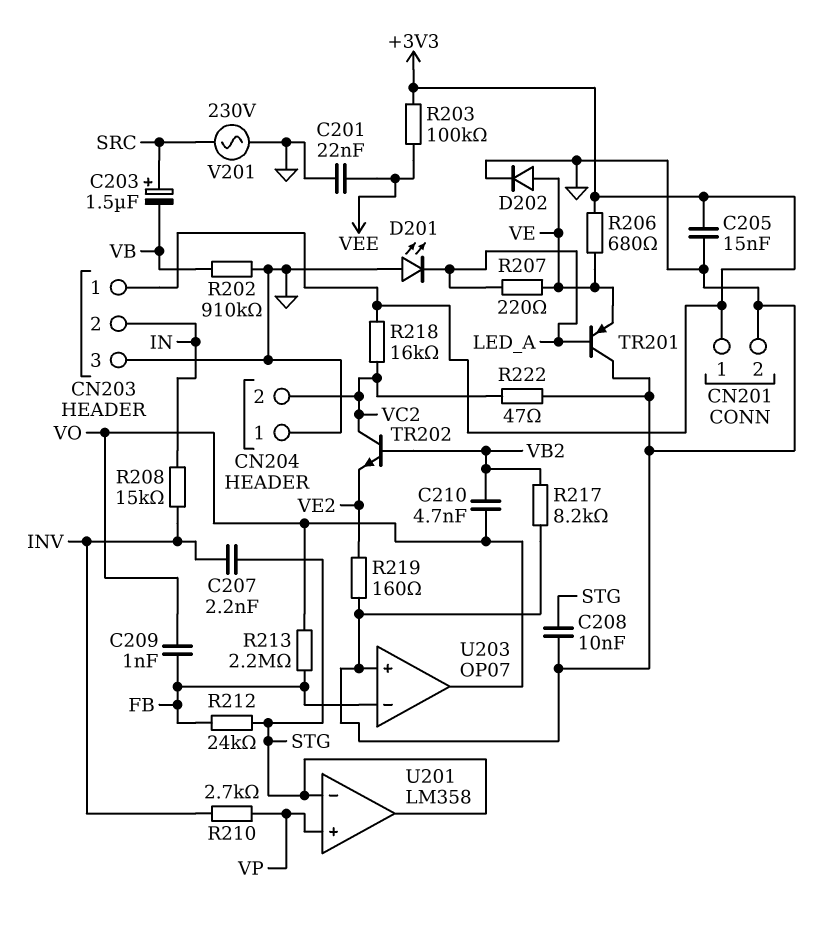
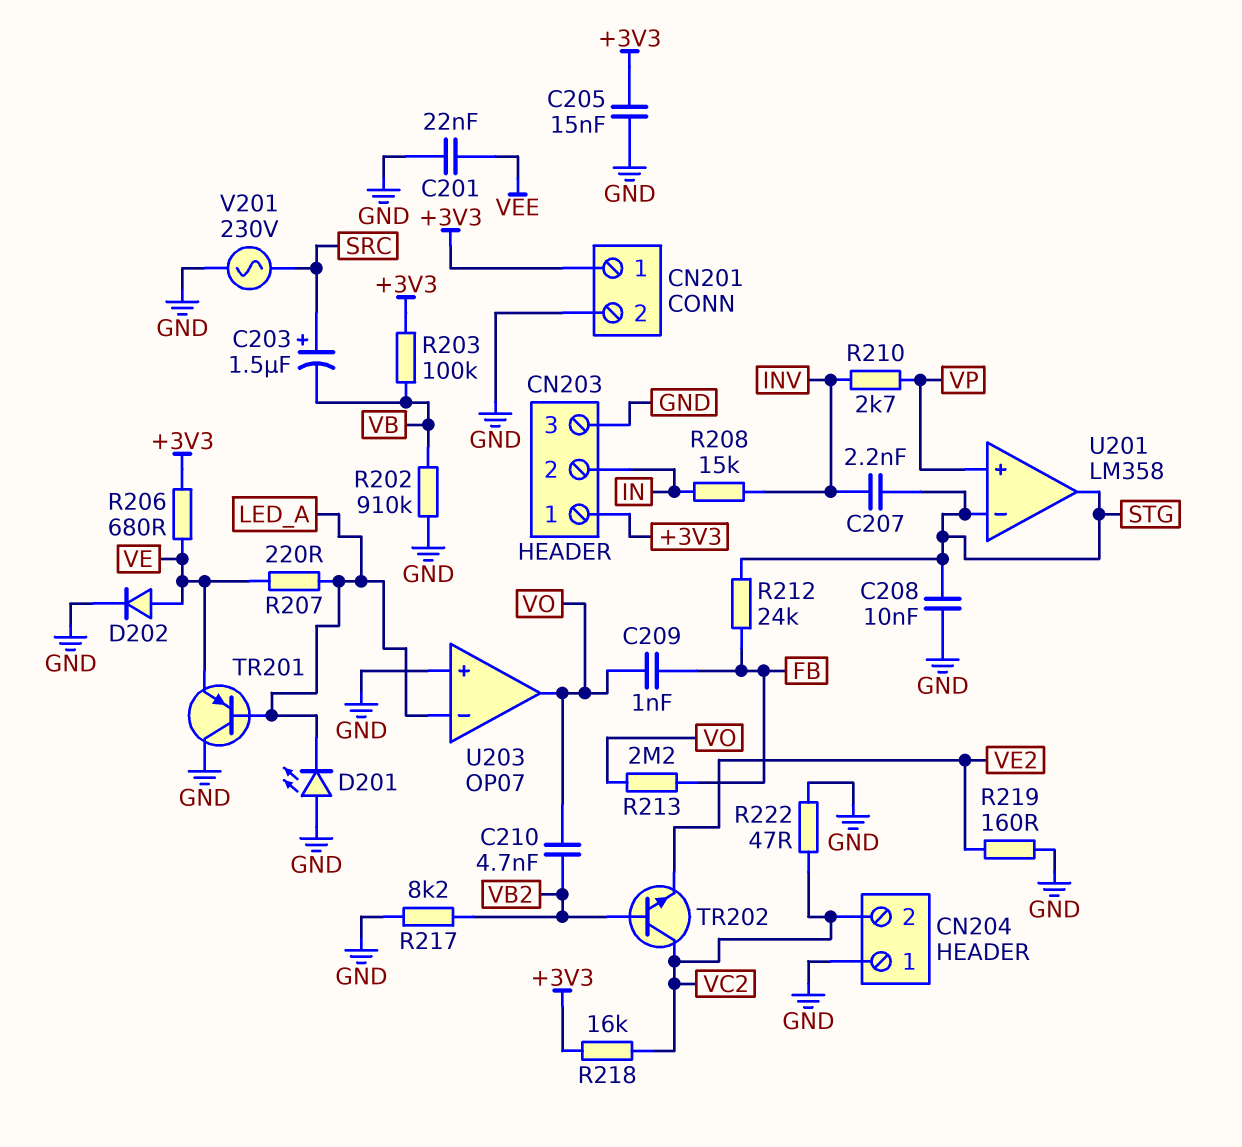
R203: 100k (+3V3, VEE) -> 100k (+3V3, VB)
U203 pin in-: FB -> LED_A

